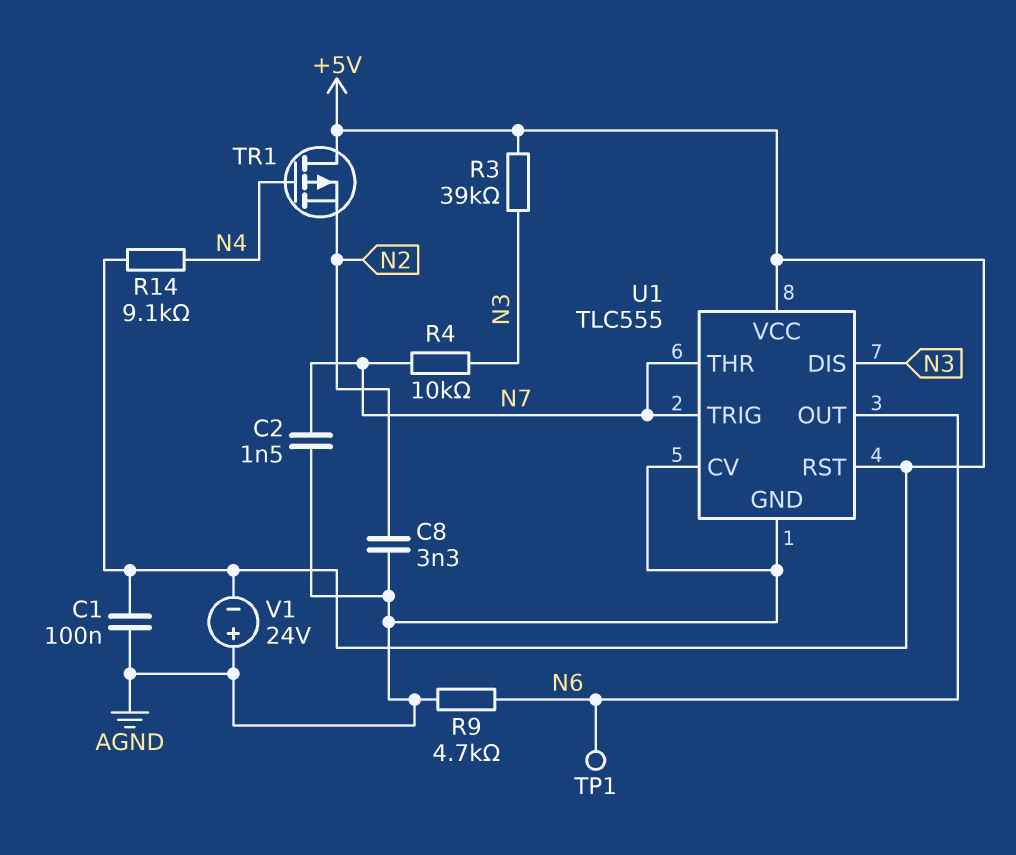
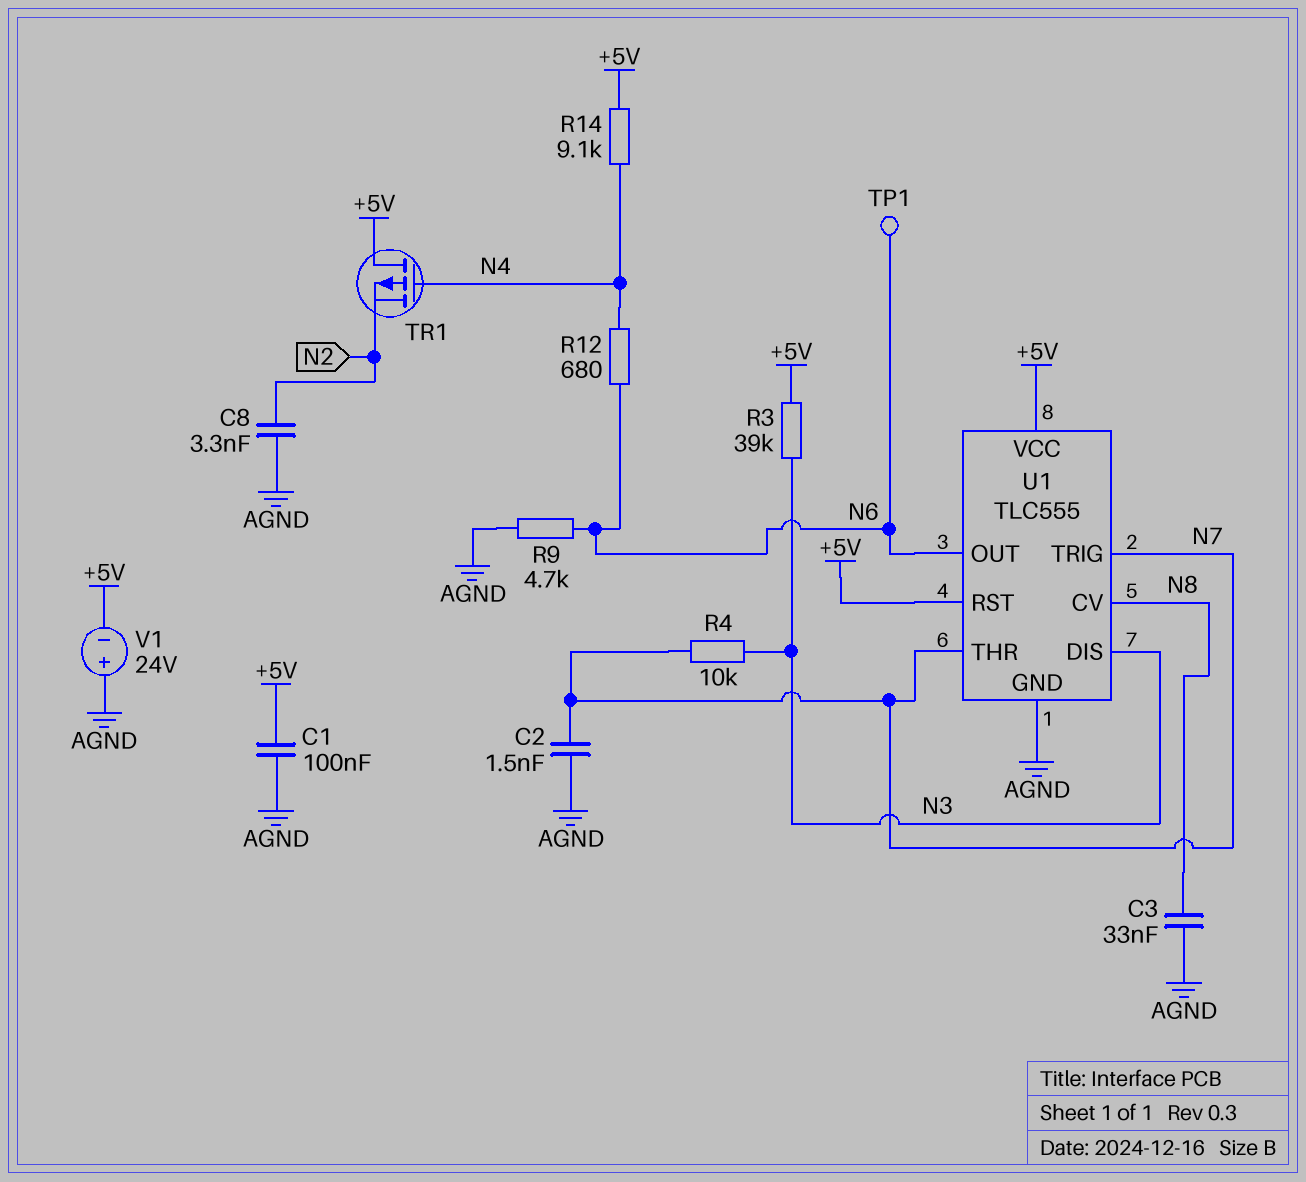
C3: none -> 33nF (AGND, N8)
R12: none -> 680 (N4, N6)
U1 pin CV: AGND -> N8

